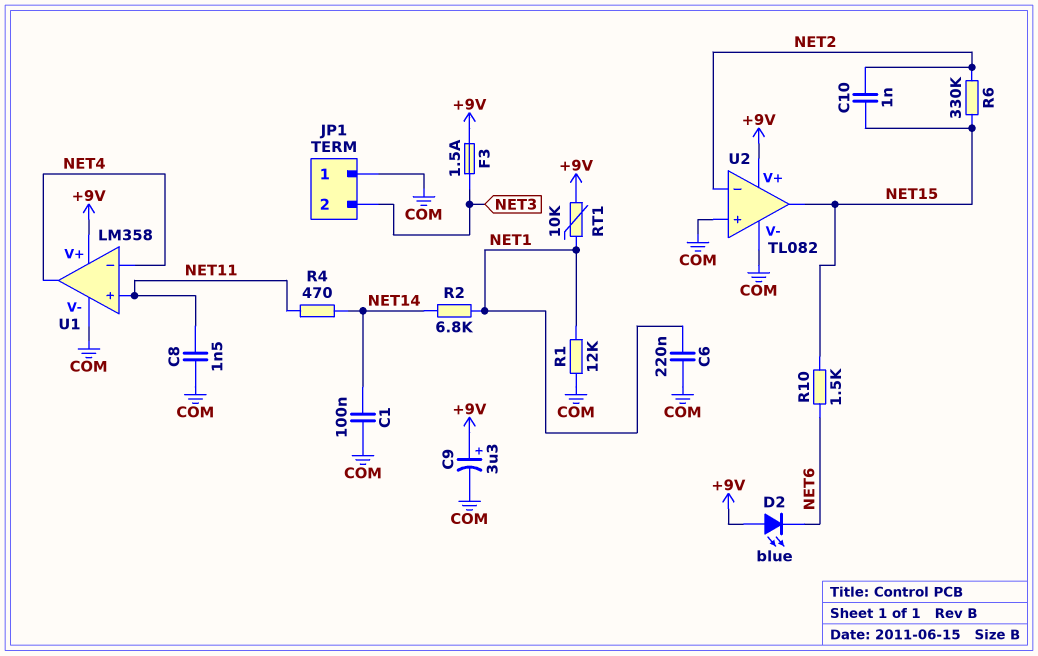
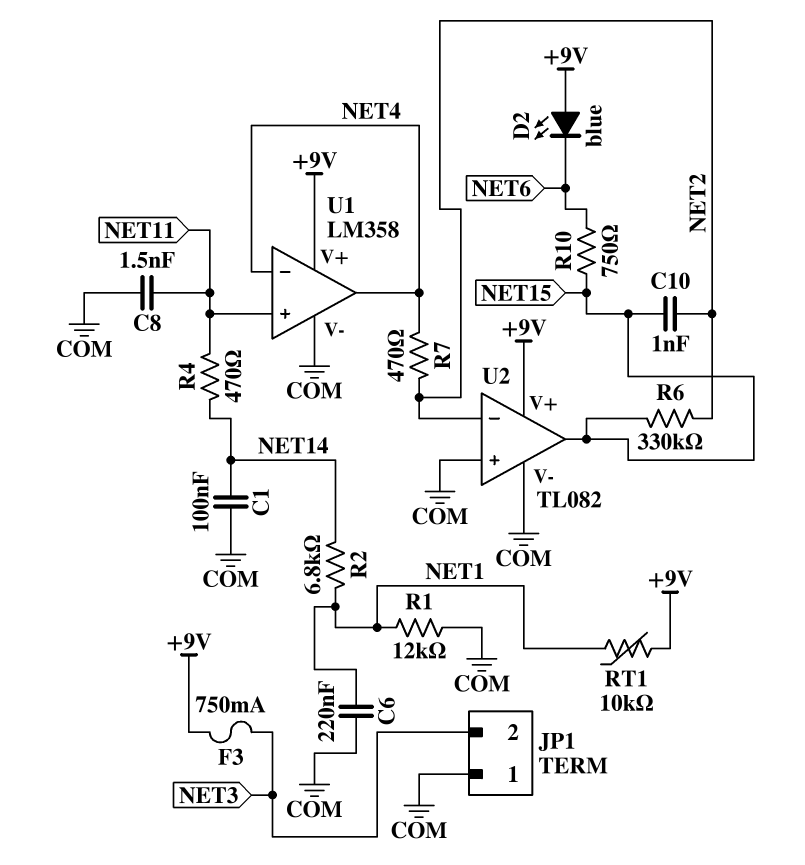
C9: 3.3uF (plus +9V, minus COM) -> none
F3: 1.5A (+9V, NET3) -> 750mA (+9V, NET3)
R7: none -> 470 (NET2, NET4)
R10: 1.5k (NET6, NET15) -> 750 (NET6, NET15)

